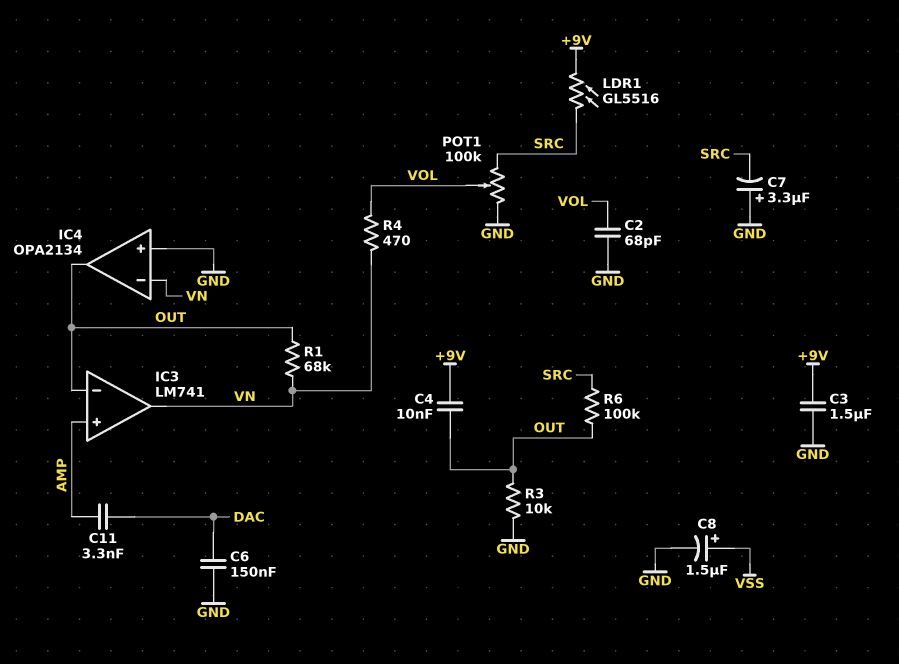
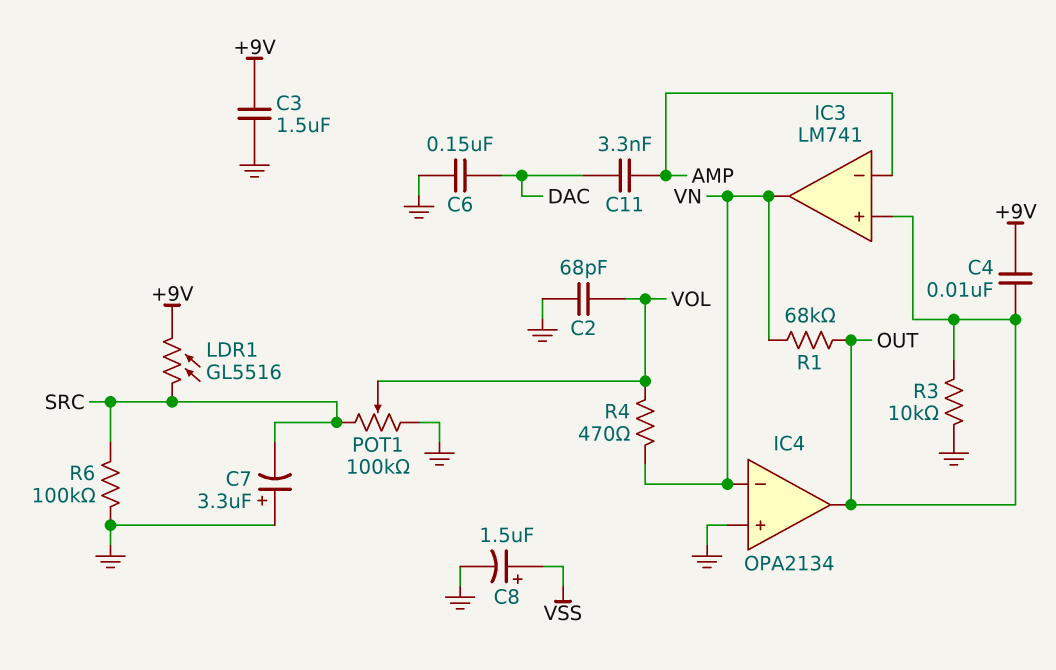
IC3 pin in+: AMP -> OUT
IC3 pin in-: OUT -> AMP
R6: 100k (OUT, SRC) -> 100k (GND, SRC)

